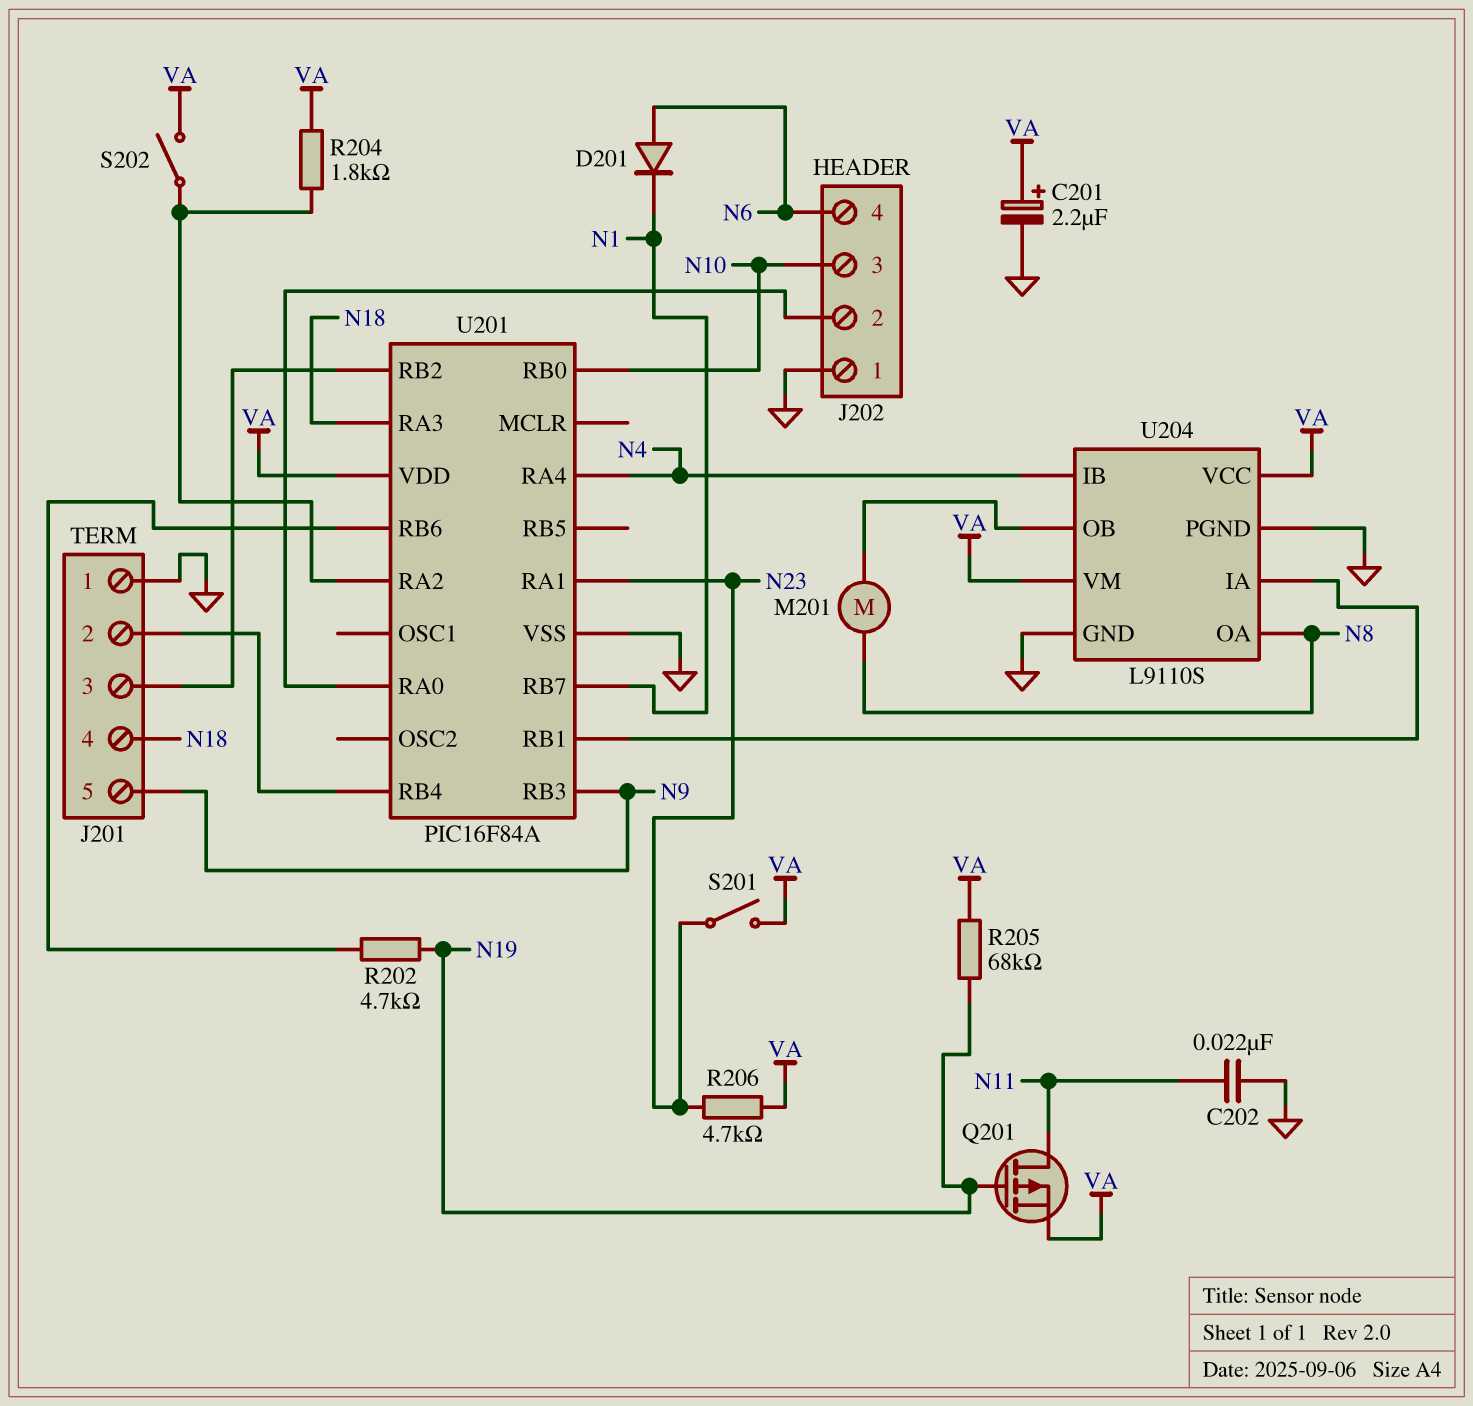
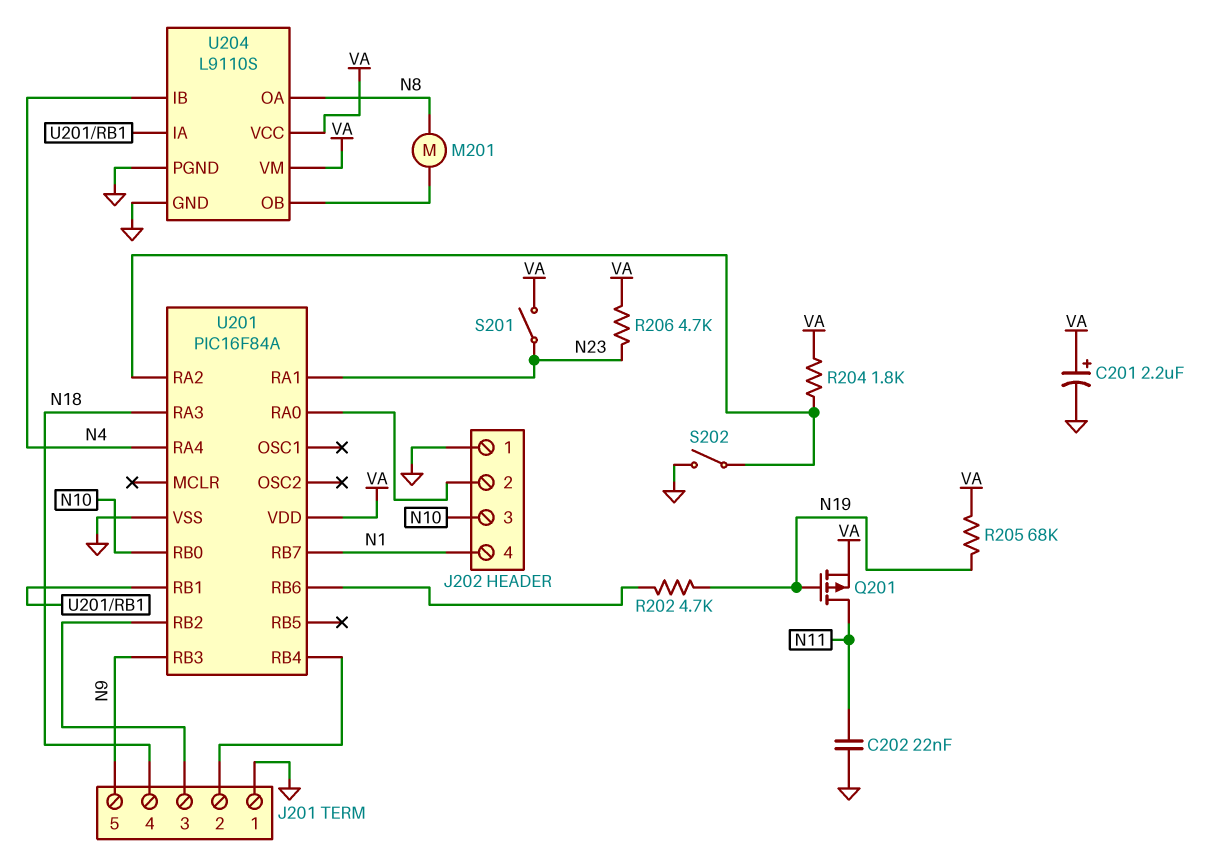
D201: diode (A N6, K N1) -> none
J202 pin 4: N6 -> N1
S202: switch (U201/RA2, VA) -> switch (GND, U201/RA2)

